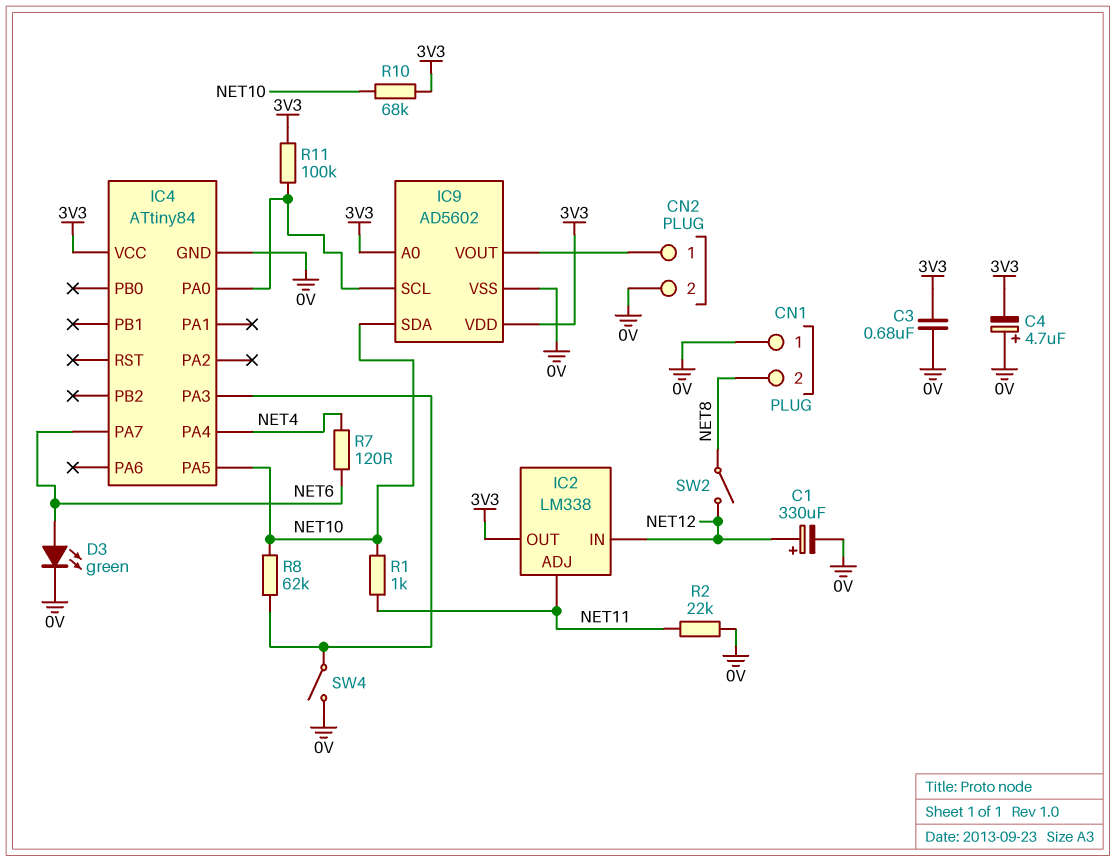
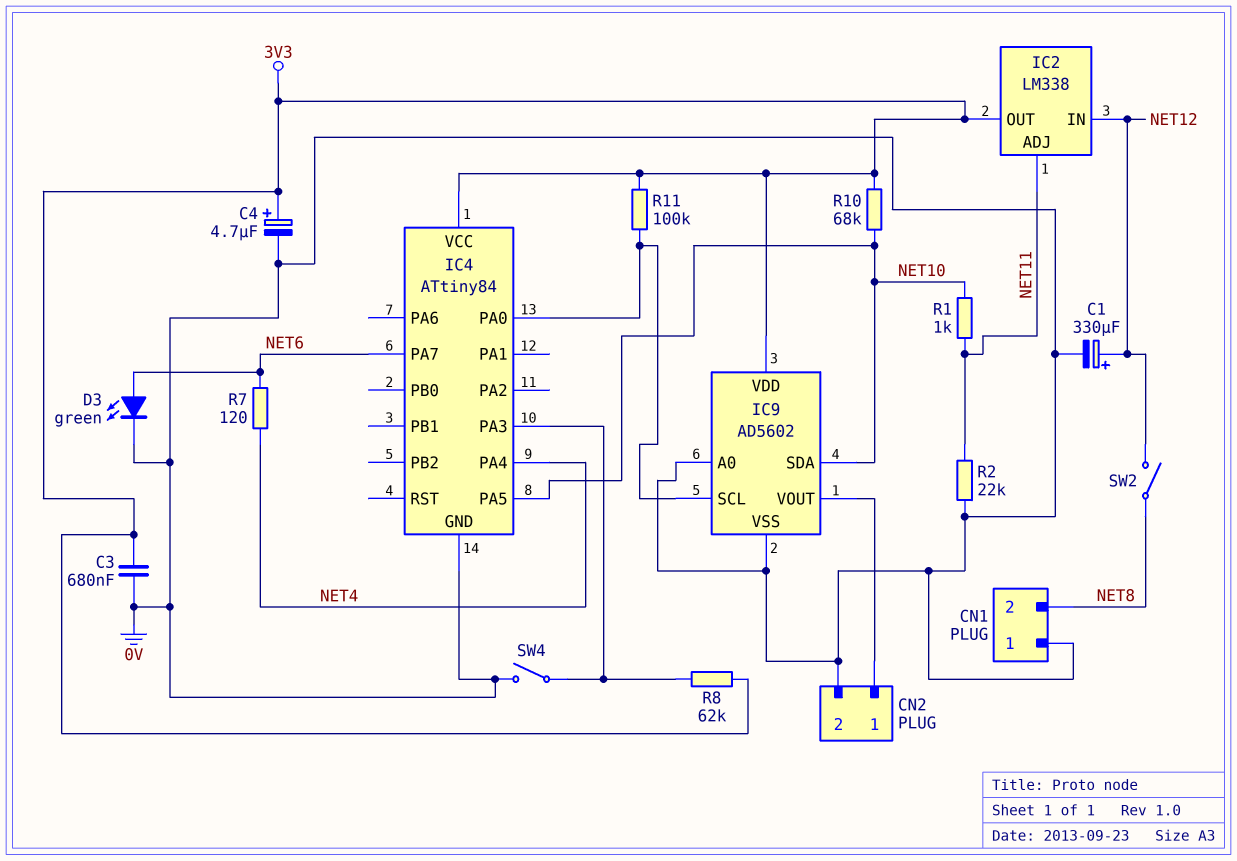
C4: 4.7uF (plus 0V, minus 3V3) -> 4.7uF (plus 3V3, minus 0V)
IC9 pin A0: 3V3 -> 0V
R8: 62k (IC4/PA3, NET10) -> 62k (3V3, IC4/PA3)

